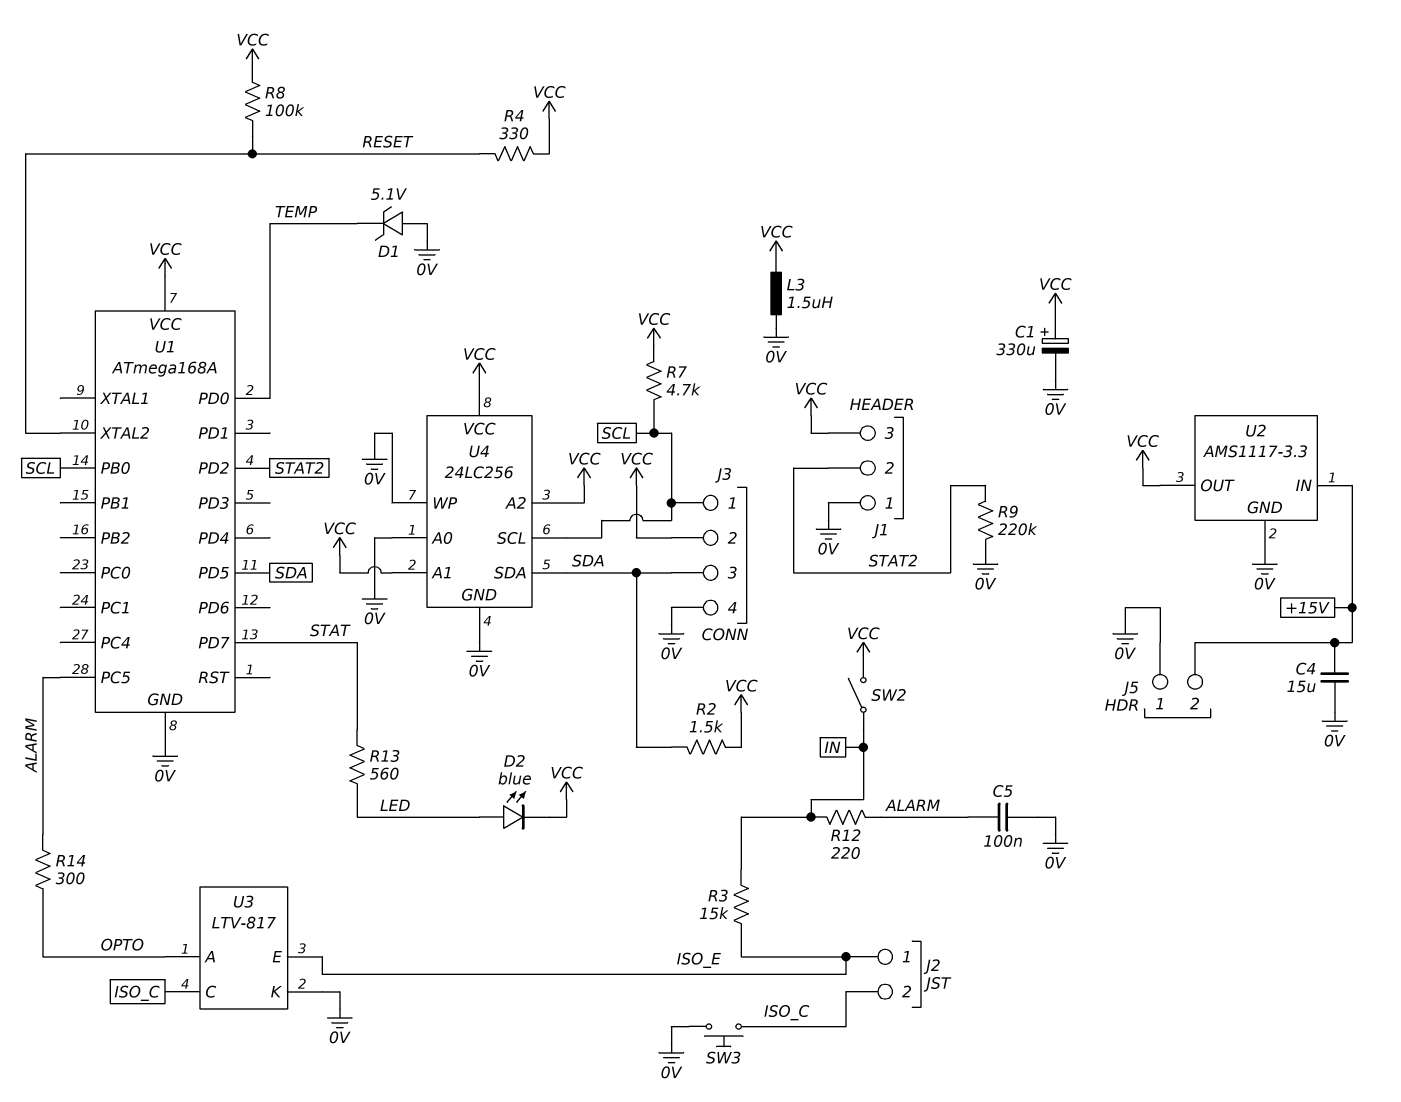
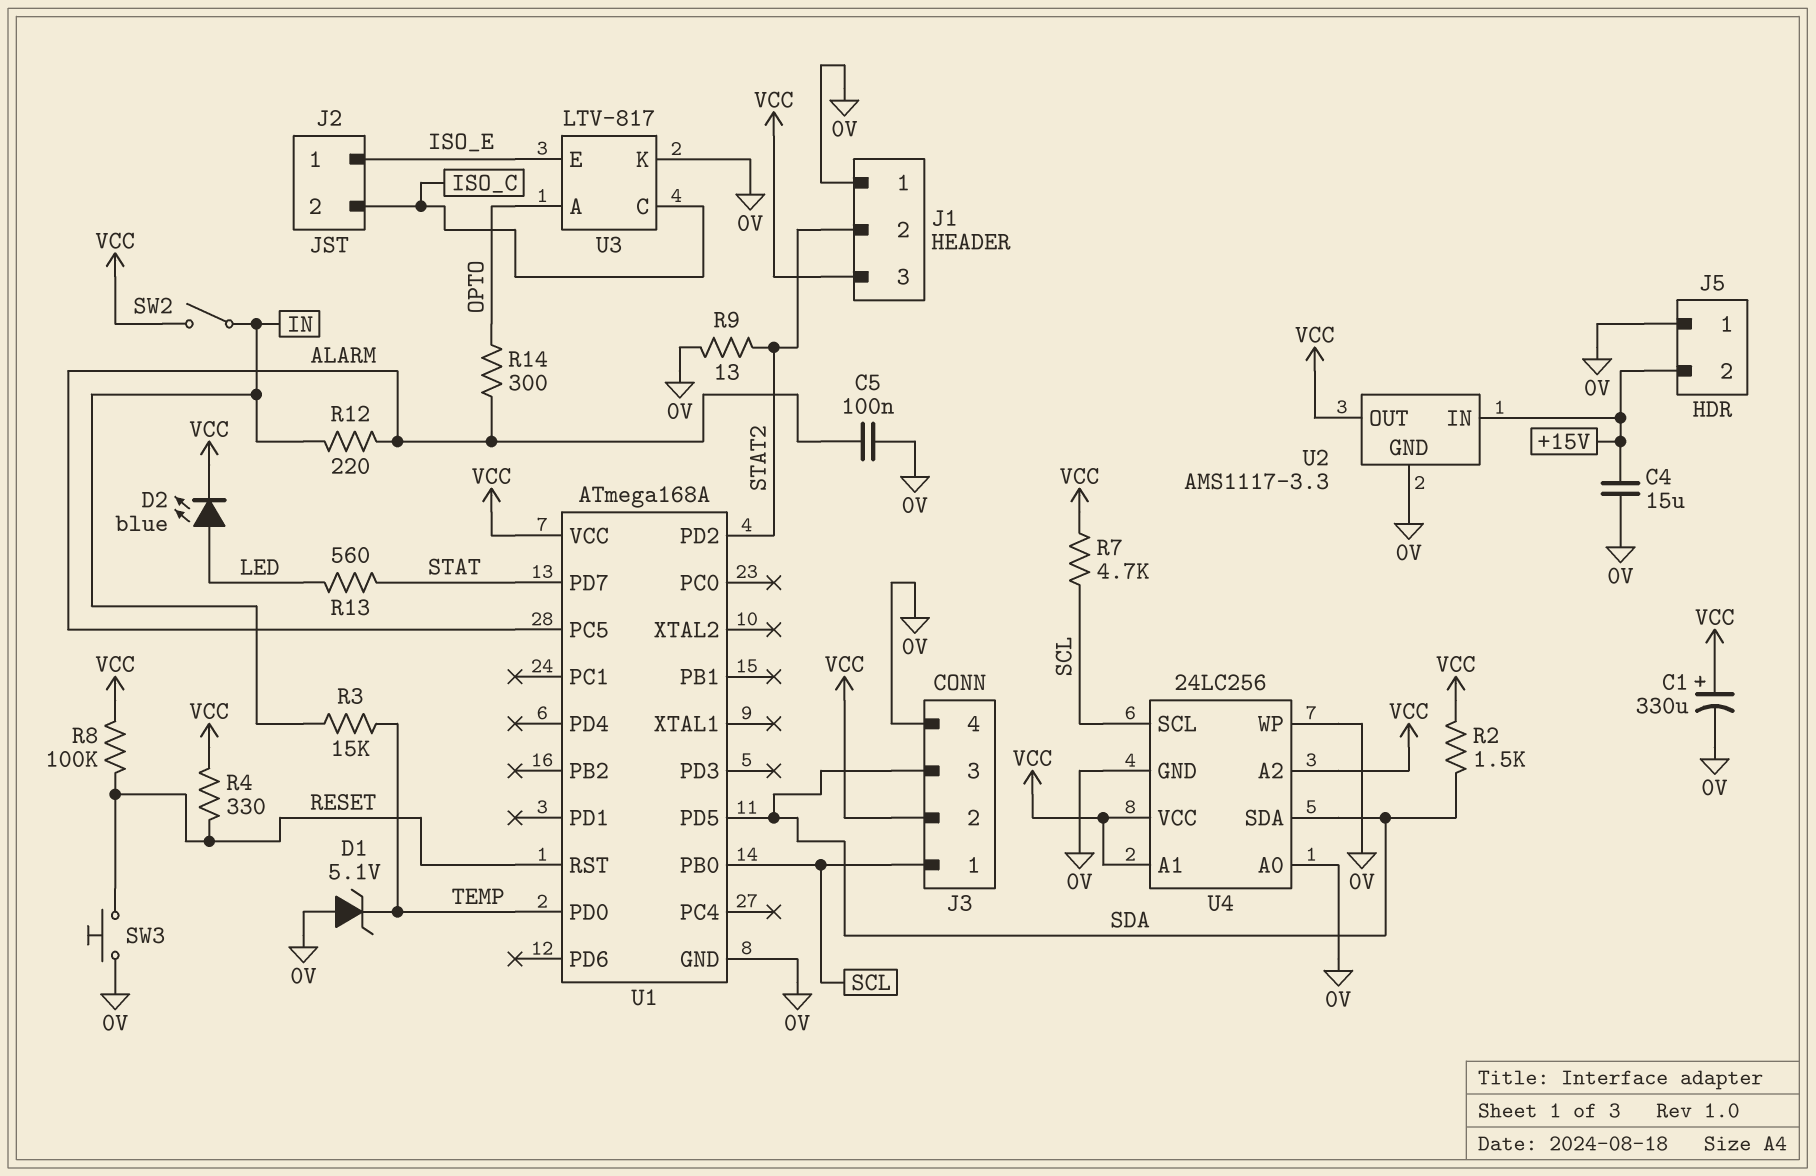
L3: 1.5uH (0V, VCC) -> none
R3: 15k (IN, ISO_E) -> 15k (IN, TEMP)
R9: 220k (0V, STAT2) -> 13 (0V, STAT2)
SW3: button (0V, ISO_C) -> button (0V, RESET)
U1 pin RST: none -> RESET
U1 pin XTAL2: RESET -> none

